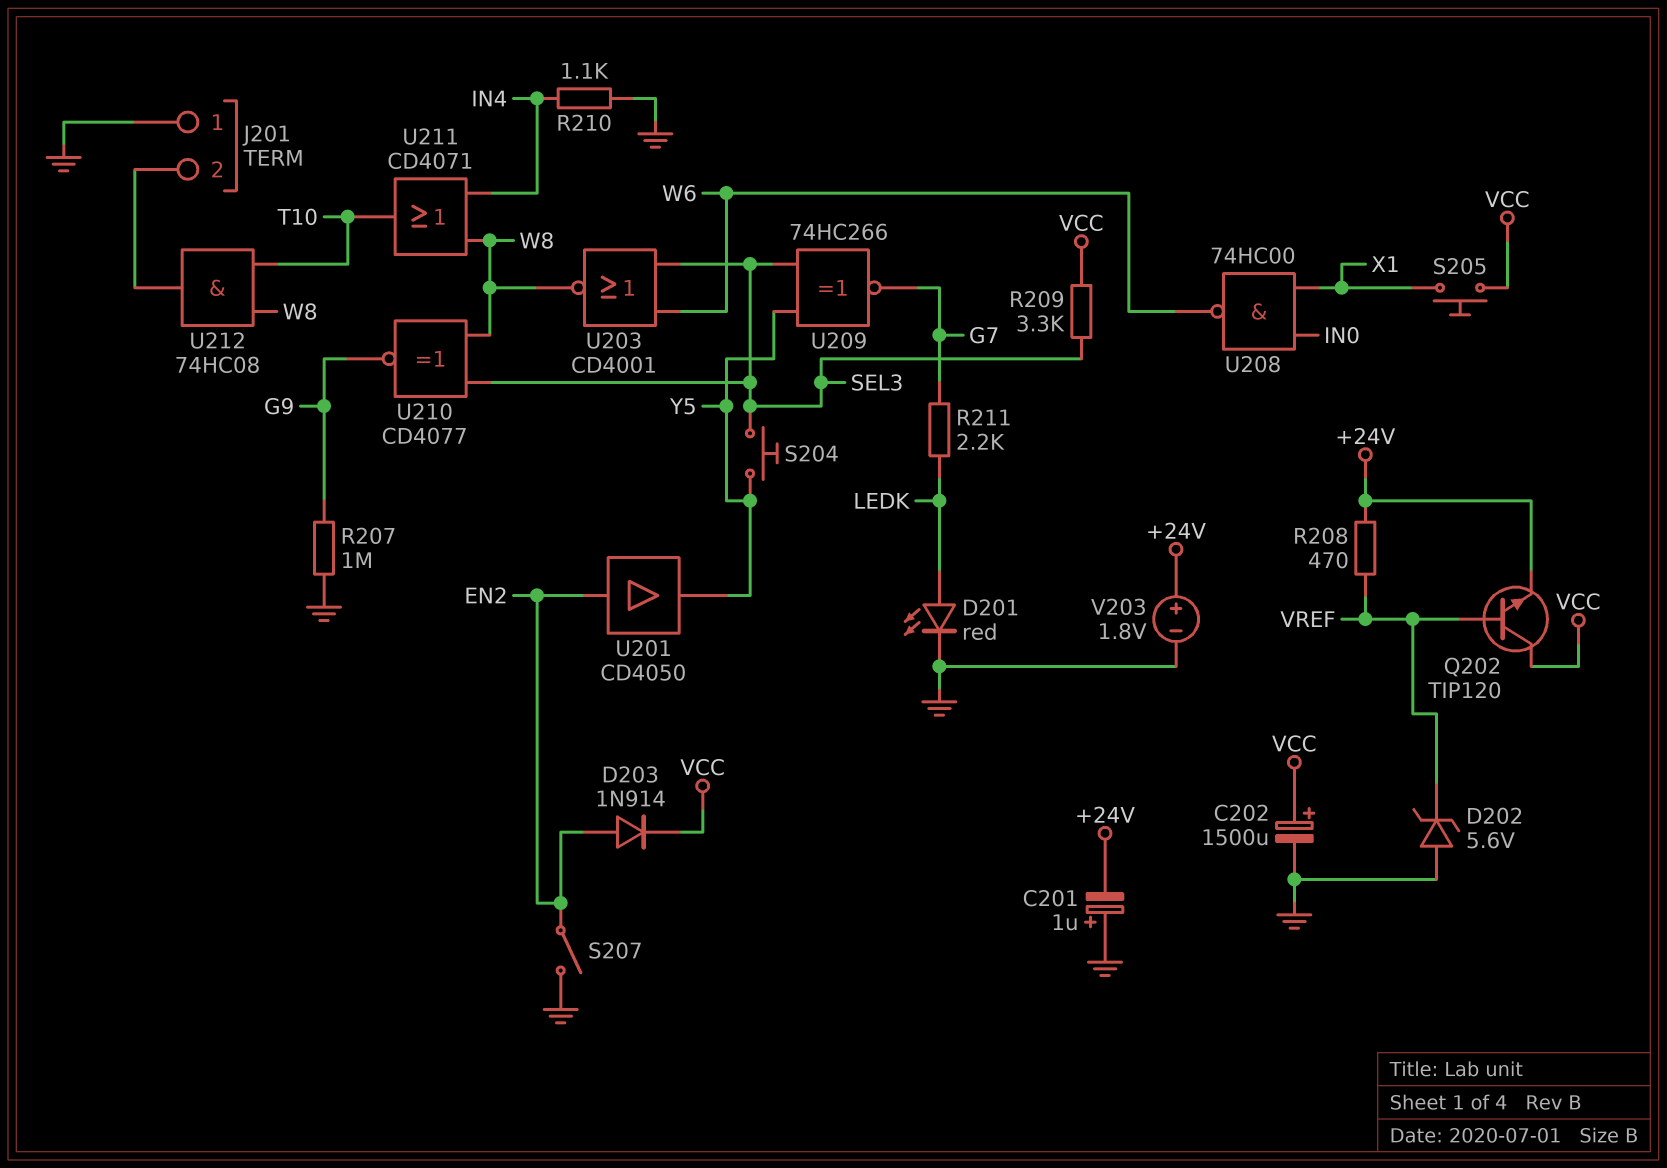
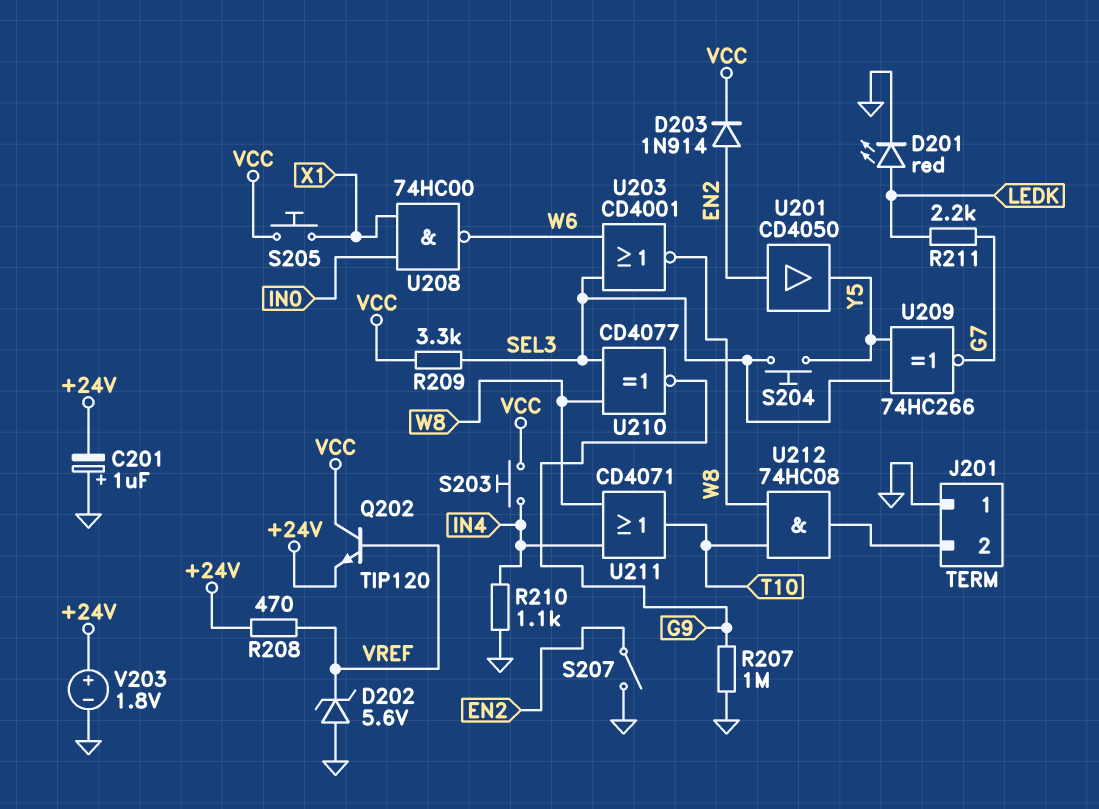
C202: 1500uF (plus VCC, minus GND) -> none
S203: none -> button (IN4, VCC)

